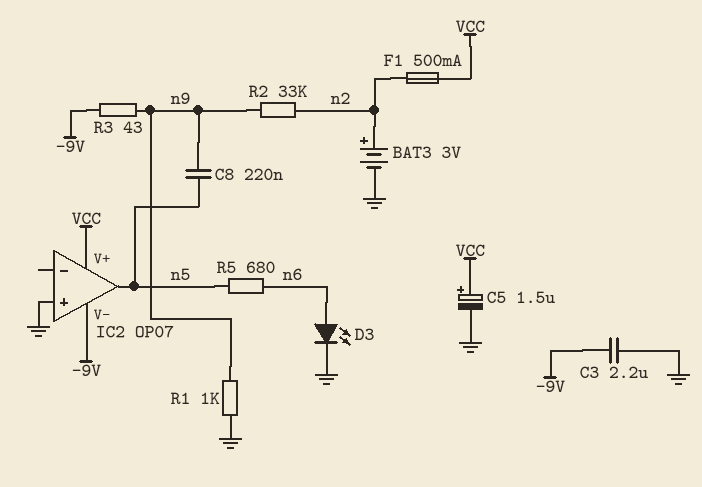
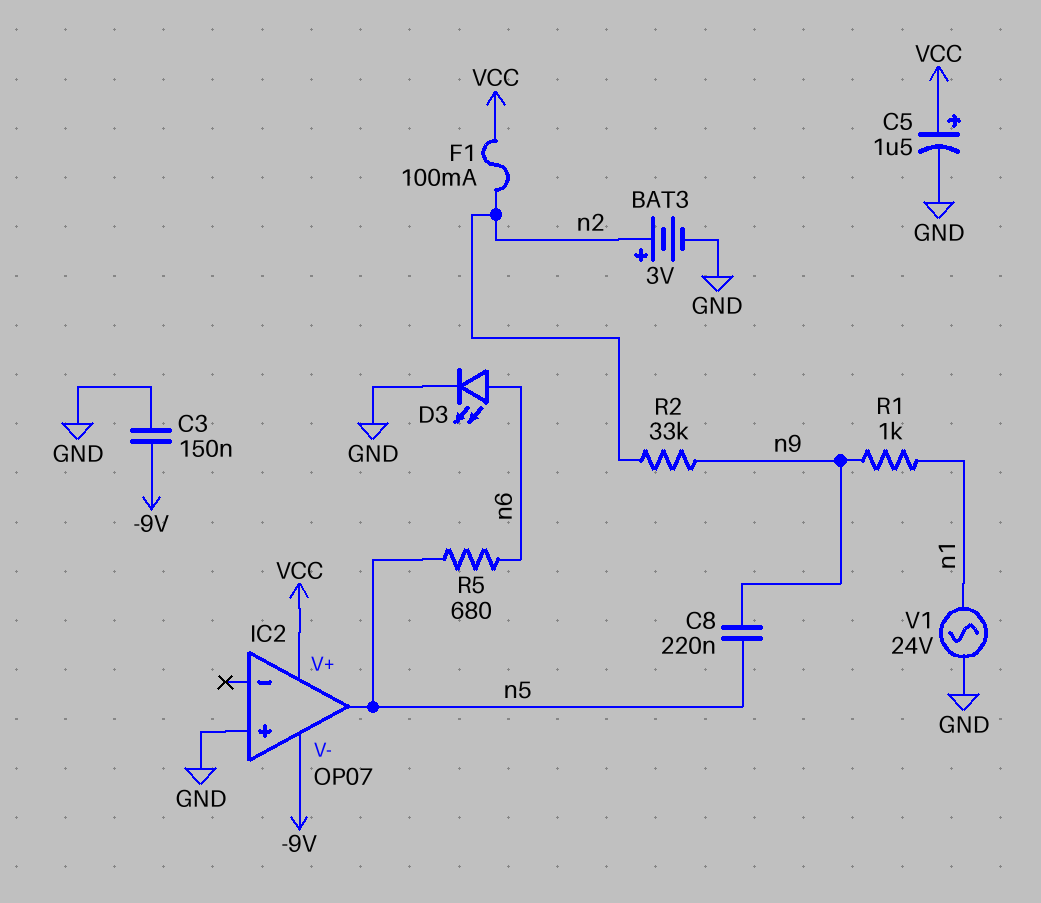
C3: 2.2uF (-9V, GND) -> 150nF (-9V, GND)
F1: 500mA (VCC, n2) -> 100mA (VCC, n2)
R1: 1k (GND, n9) -> 1k (n1, n9)
R3: 43 (-9V, n9) -> none
V1: none -> AC 24V (GND, n1)

